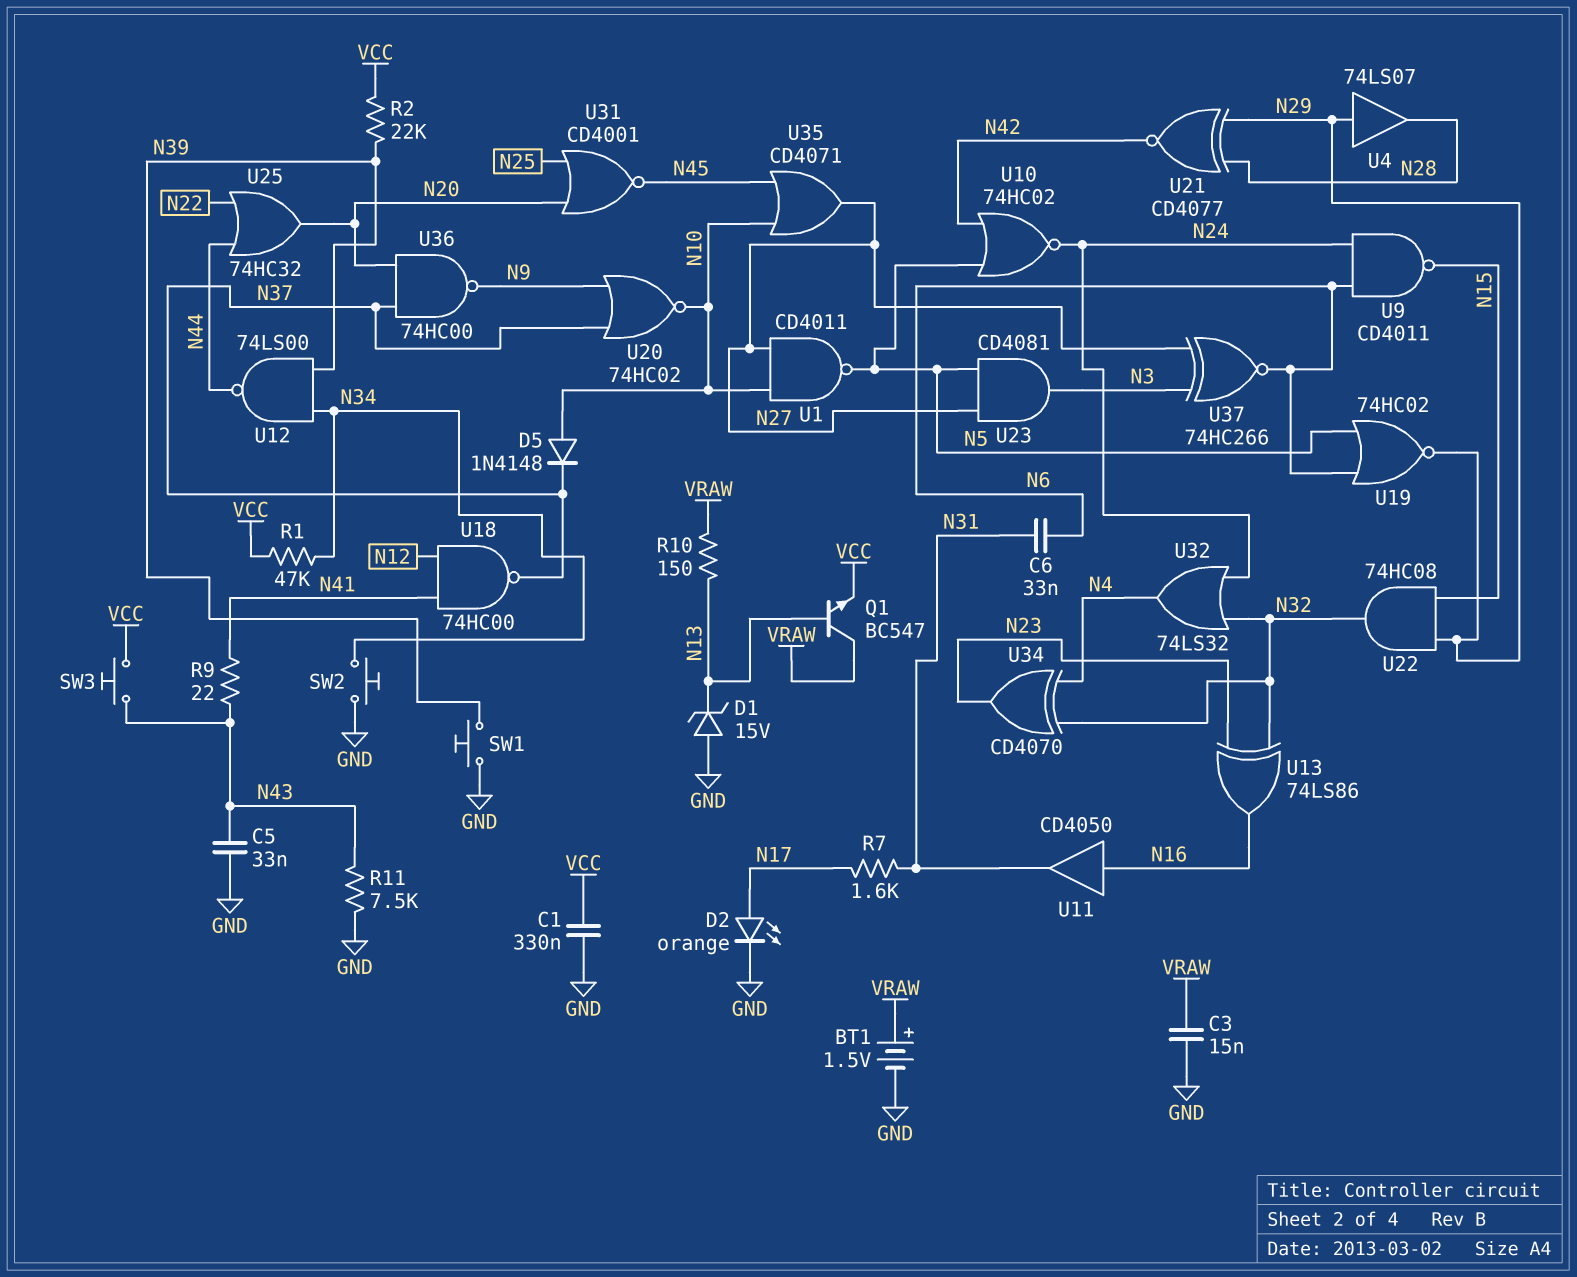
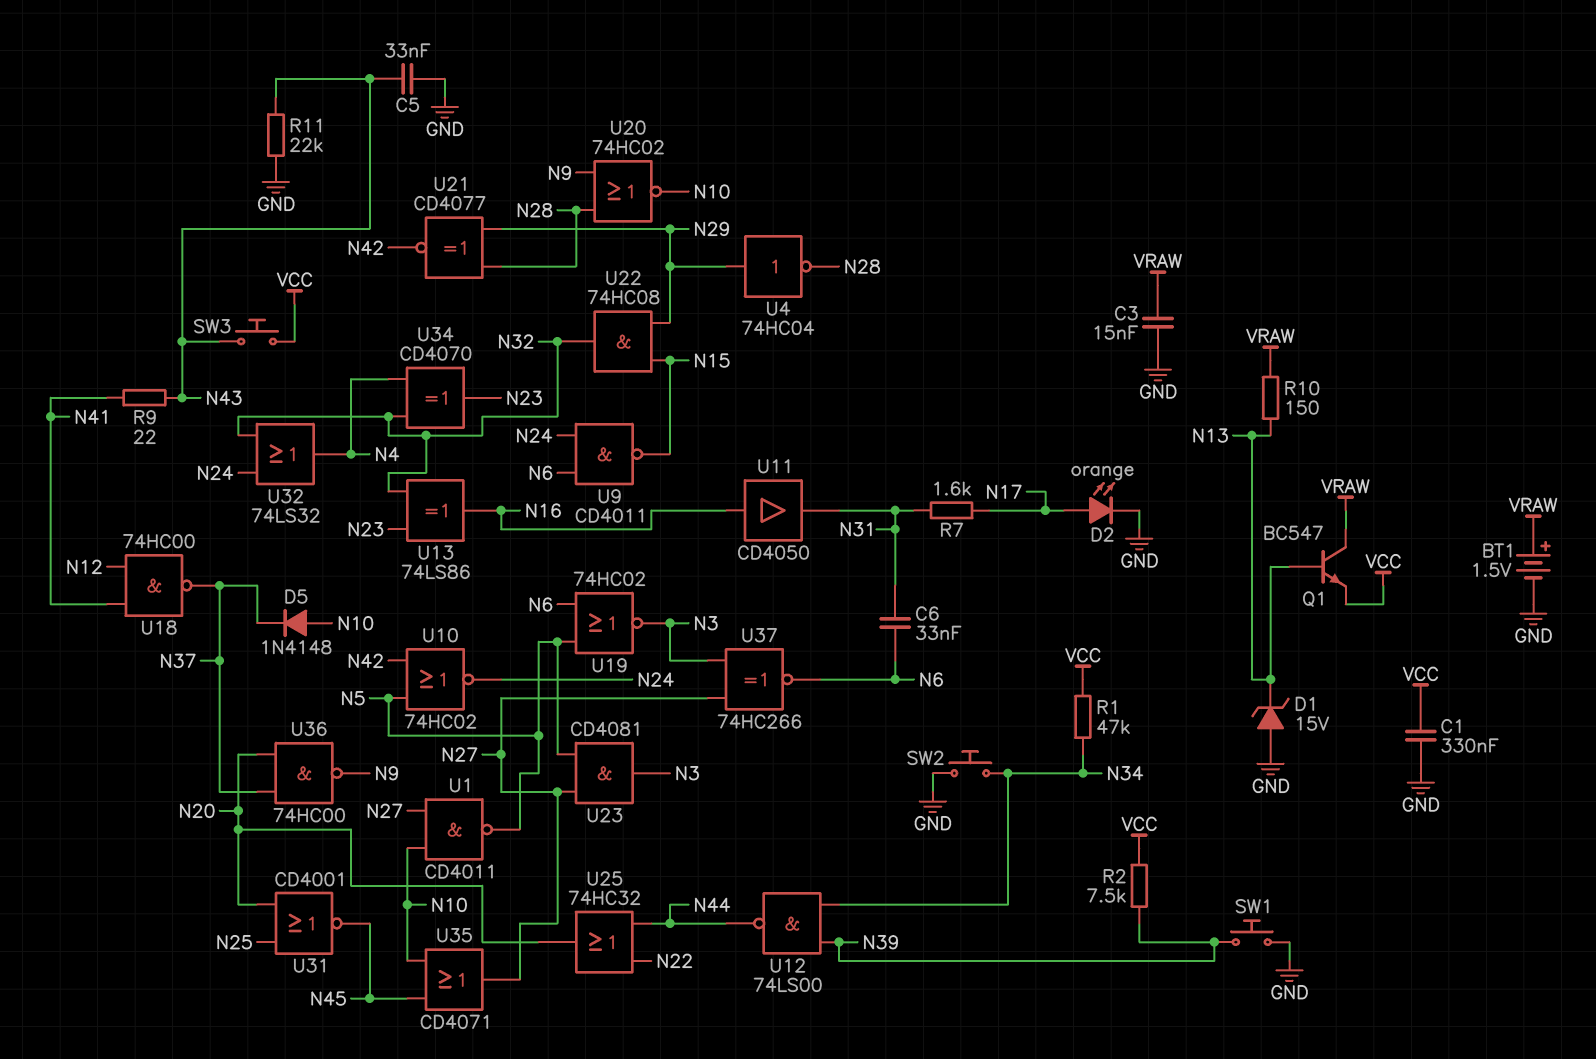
R2: 22k (N39, VCC) -> 7.5k (N39, VCC)
R11: 7.5k (GND, N43) -> 22k (GND, N43)
U4: buffer 74LS07 (in N29, out N28) -> NOT 74HC04 (in N29, out N28)
U19: NOR 74HC02 (in N5, in N6, out N29) -> NOR 74HC02 (in N5, in N6, out N3)
U20: NOR 74HC02 (in N9, in N37, out N10) -> NOR 74HC02 (in N9, in N28, out N10)

